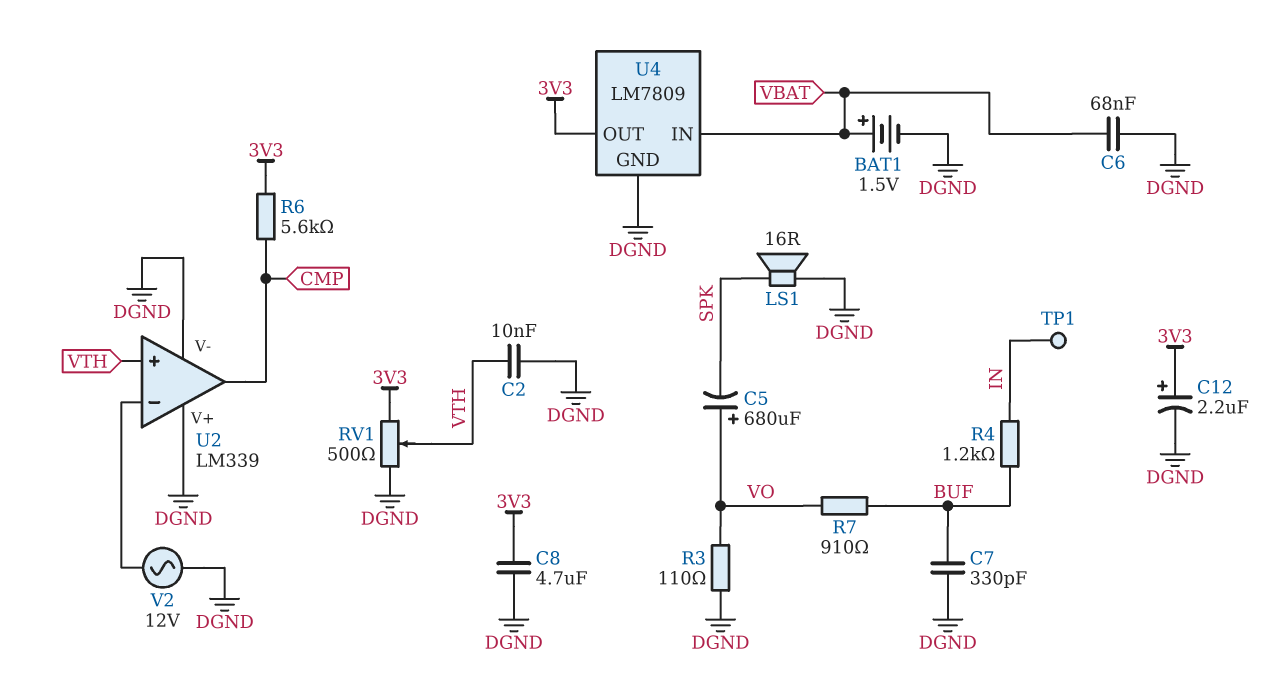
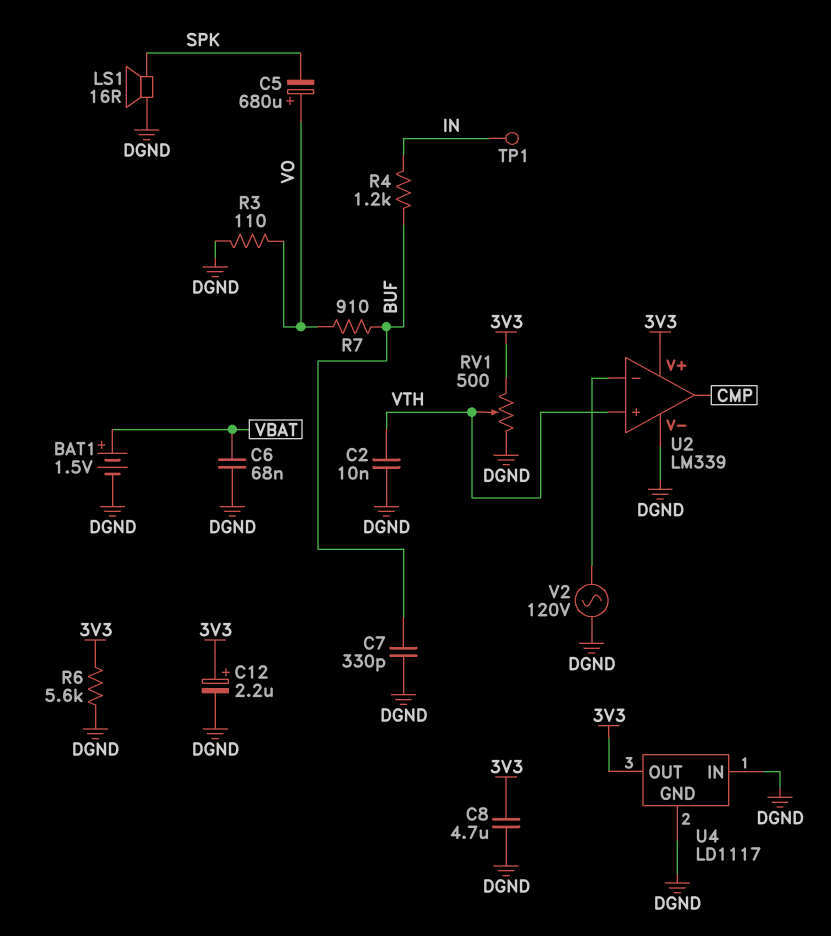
R6: 5.6k (3V3, CMP) -> 5.6k (3V3, DGND)
U2 pin V+: DGND -> 3V3
U4: LM7809 -> LD1117
U4 pin IN: VBAT -> DGND
V2: AC 12V (DGND, U2/in-) -> AC 120V (DGND, U2/in-)

